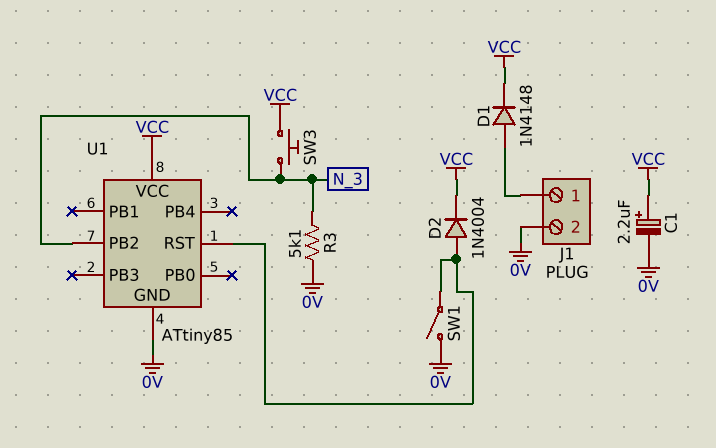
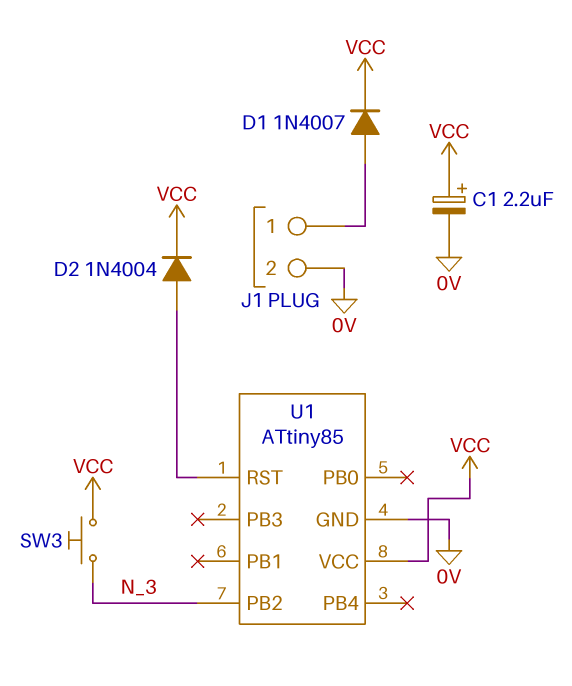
D1: diode 1N4148 (A J1/1, K VCC) -> diode 1N4007 (A J1/1, K VCC)
R3: 5.1k (0V, N_3) -> none
SW1: switch (0V, U1/RST) -> none

